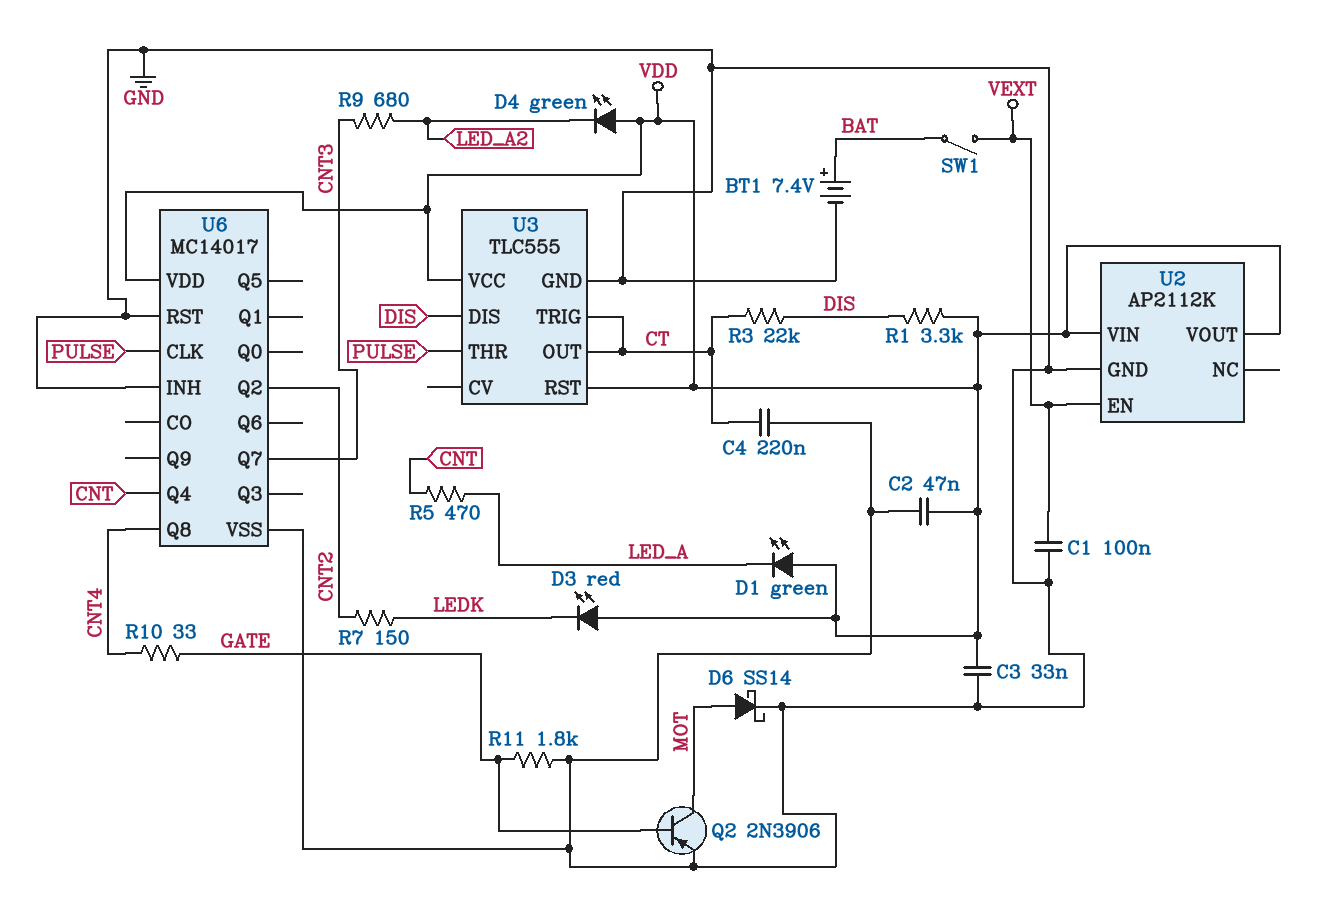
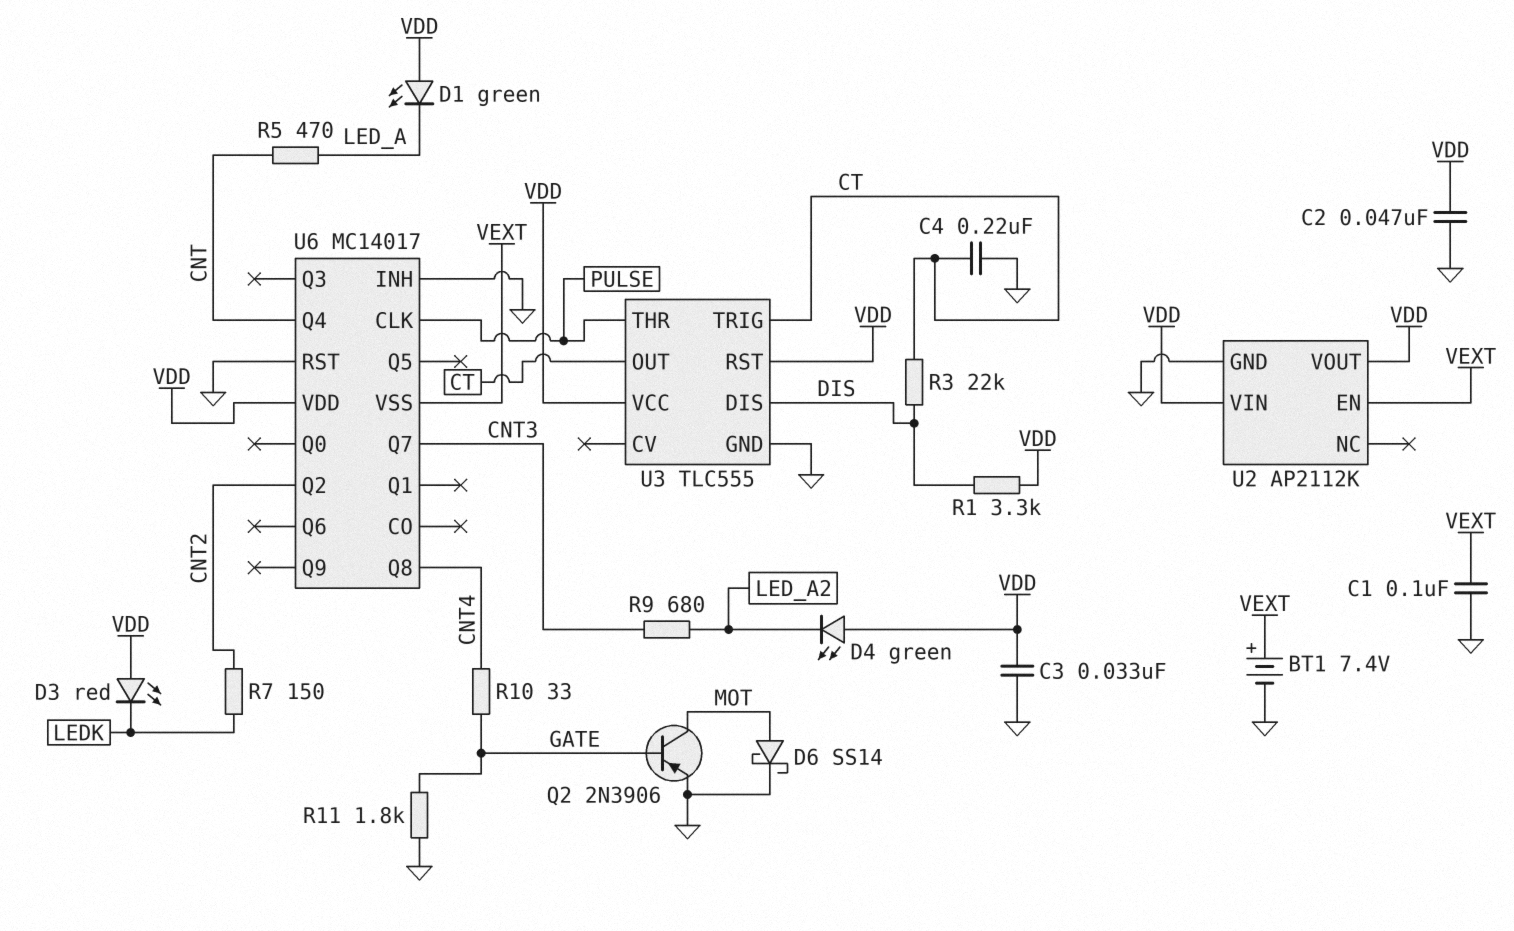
BT1: 7.4V (plus BAT, minus GND) -> 7.4V (plus VEXT, minus GND)
SW1: switch (BAT, VEXT) -> none
U6 pin VSS: GND -> VEXT

